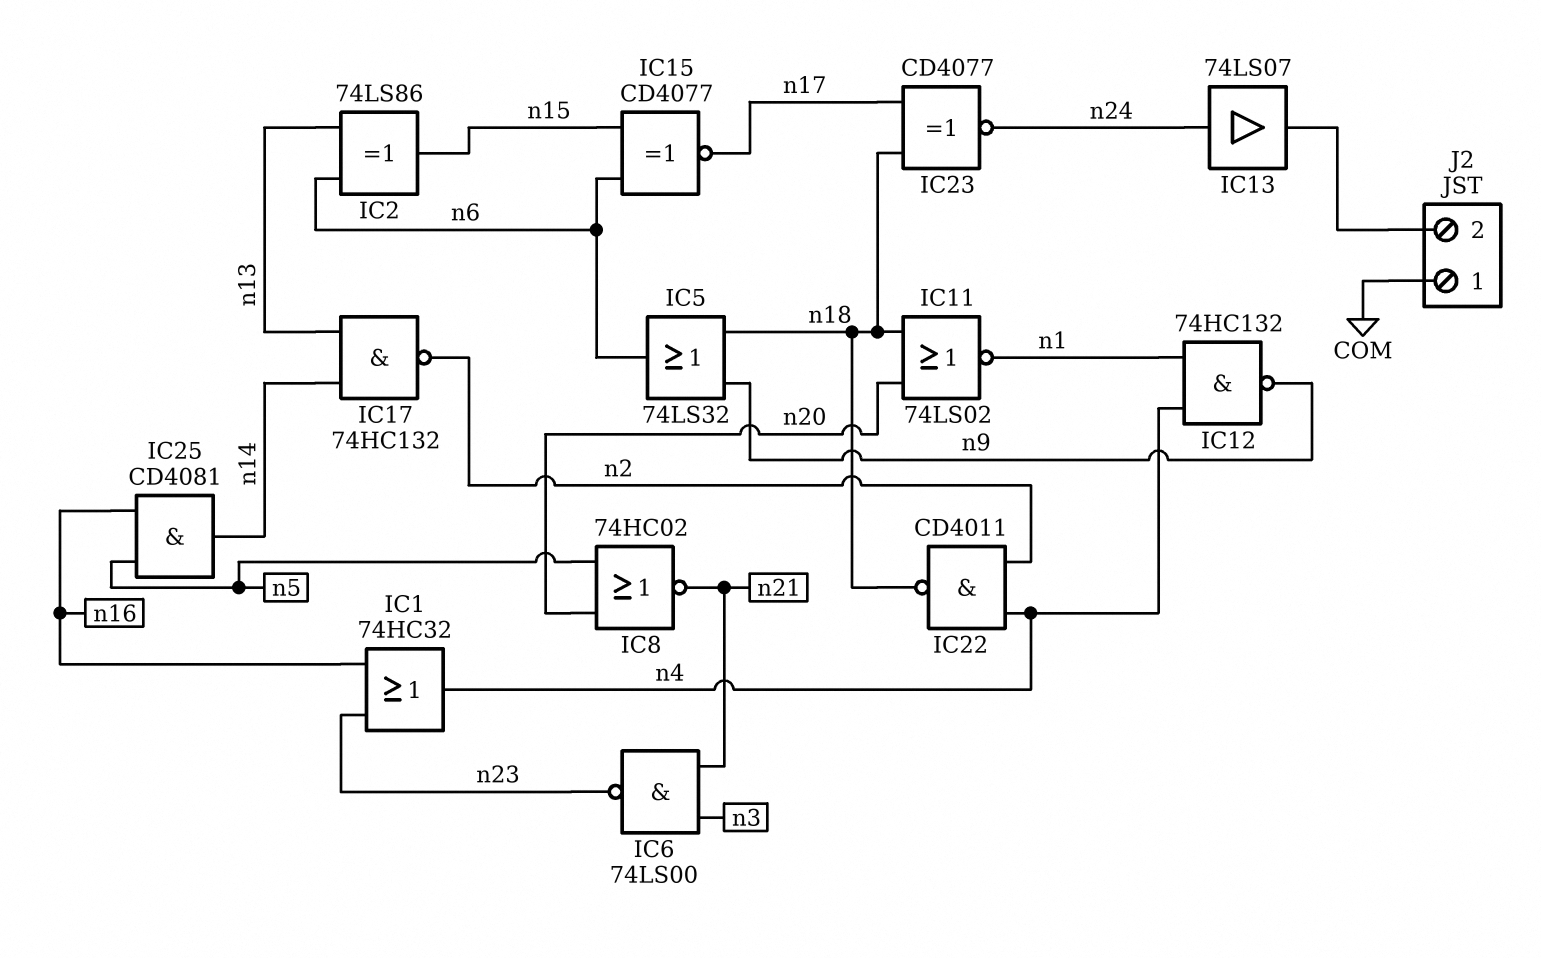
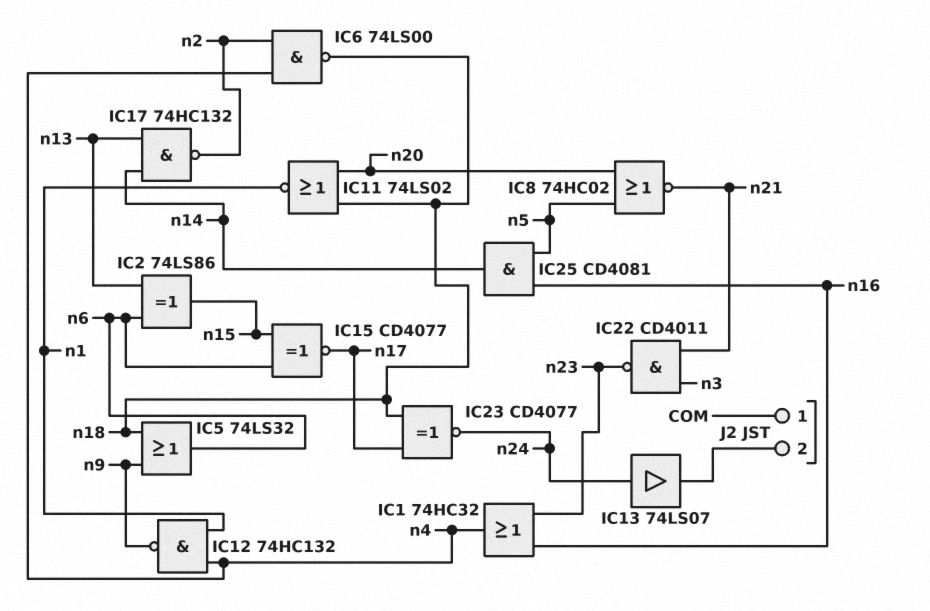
IC6: NAND 74LS00 (in n3, in n21, out n23) -> NAND 74LS00 (in n2, in n4, out n18)
IC22: NAND CD4011 (in n2, in n4, out n18) -> NAND CD4011 (in n3, in n21, out n23)

